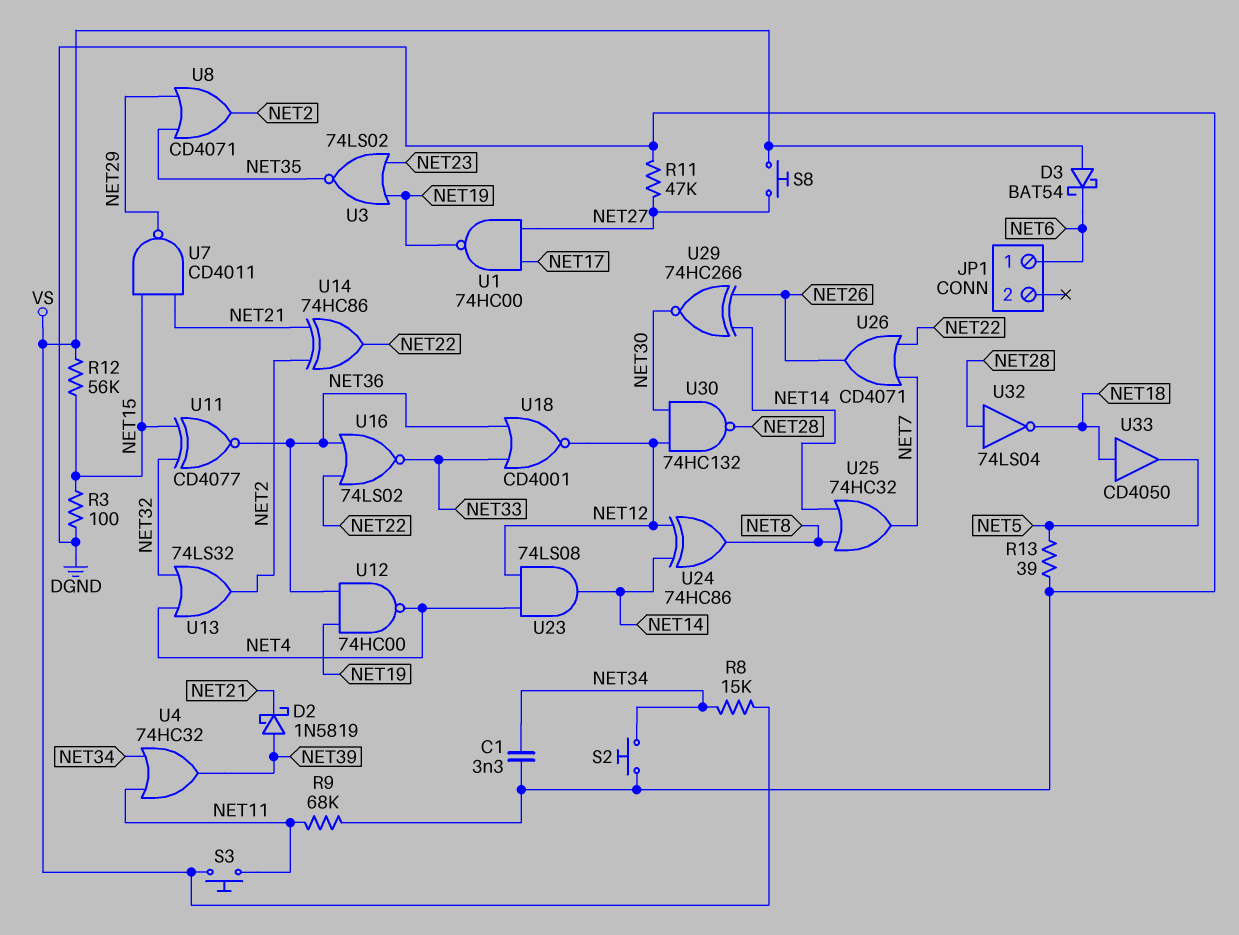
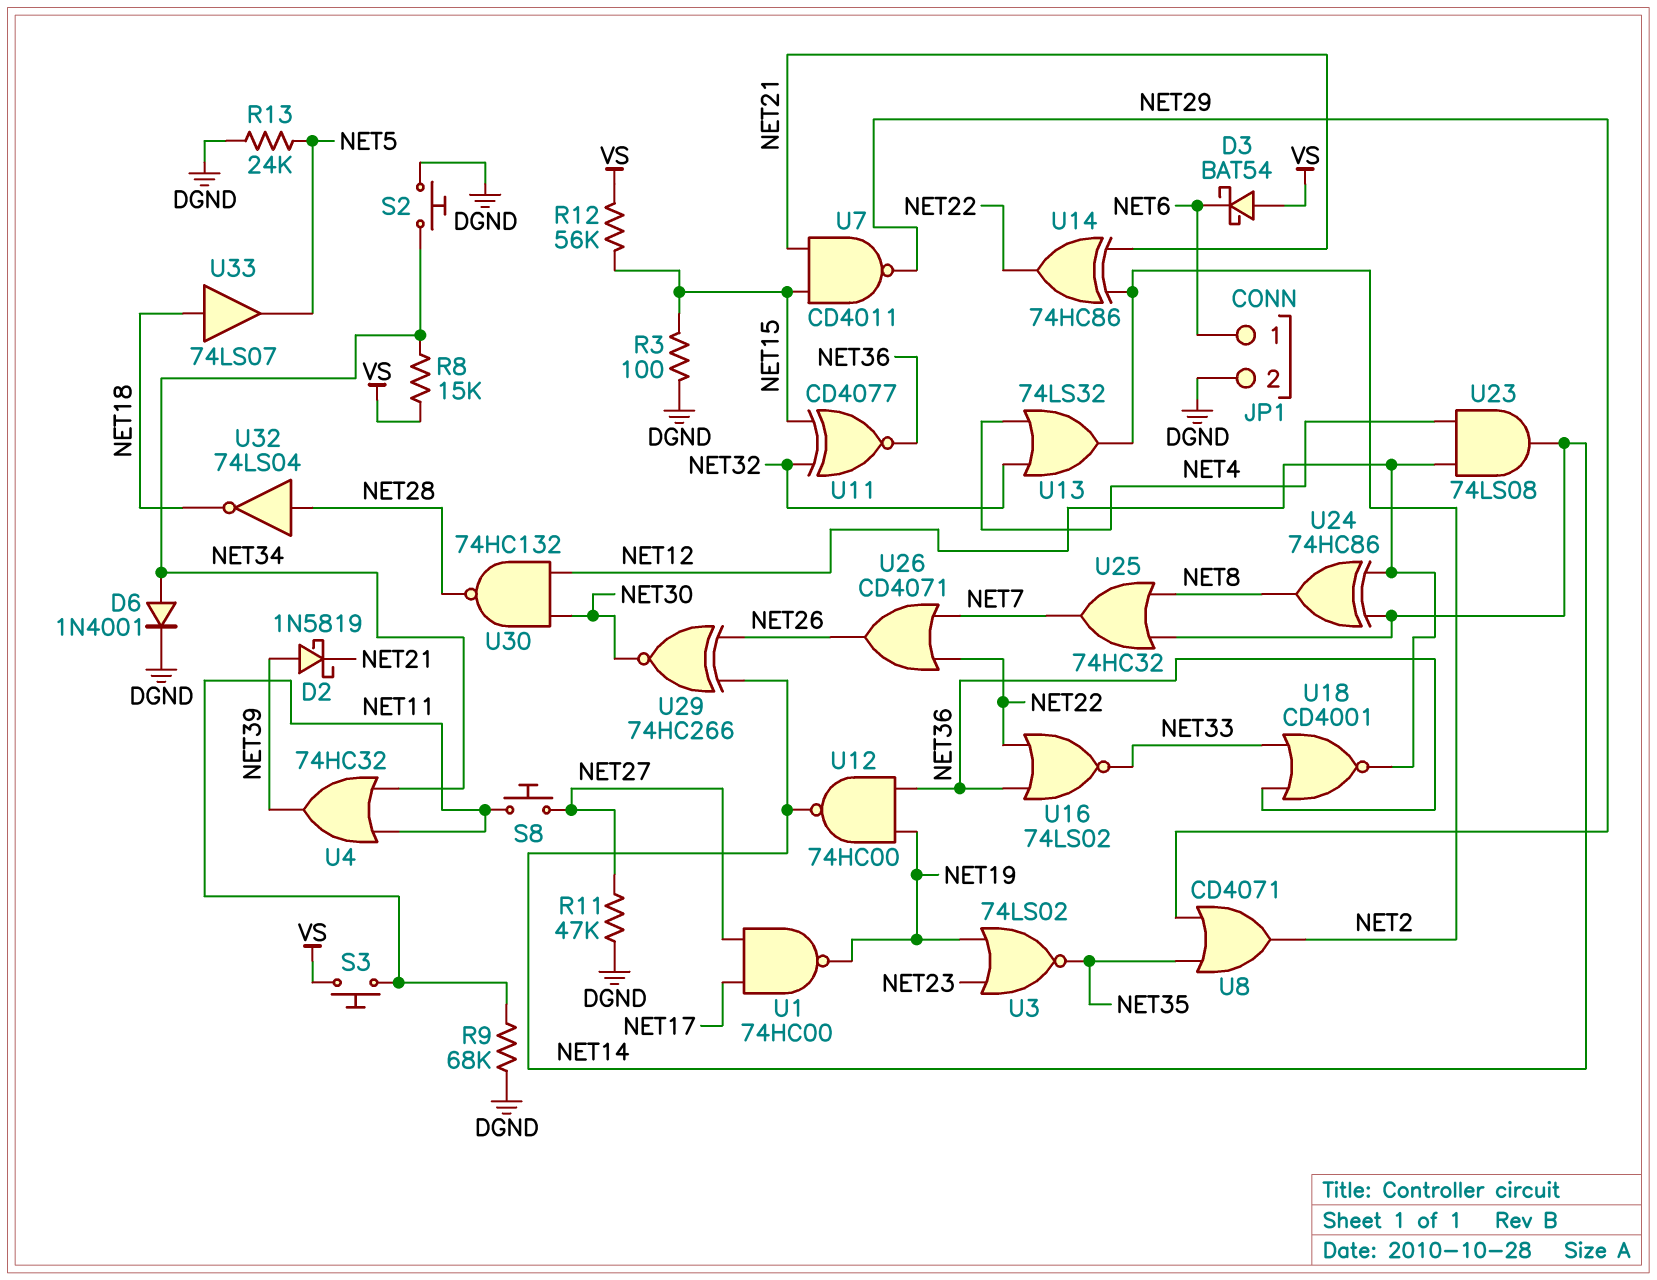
C1: 3.3nF (DGND, NET34) -> none
D6: none -> diode 1N4001 (A NET34, K DGND)
JP1 pin 2: none -> DGND
R13: 39 (DGND, NET5) -> 24k (DGND, NET5)
S8: button (NET27, VS) -> button (NET11, NET27)
U12: NAND 74HC00 (in NET19, in NET36, out NET4) -> NAND 74HC00 (in NET19, in NET36, out NET14)
U33: buffer CD4050 (in NET18, out NET5) -> buffer 74LS07 (in NET18, out NET5)

